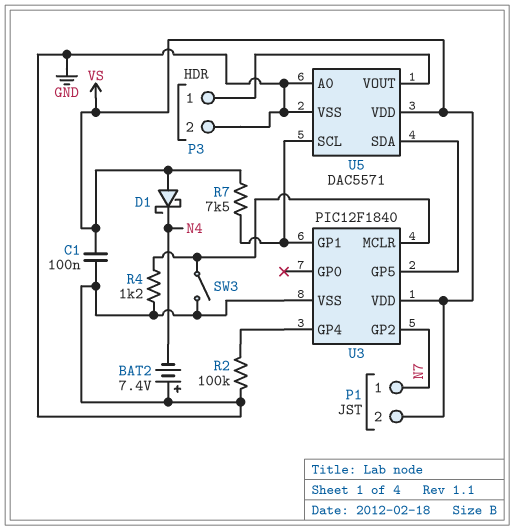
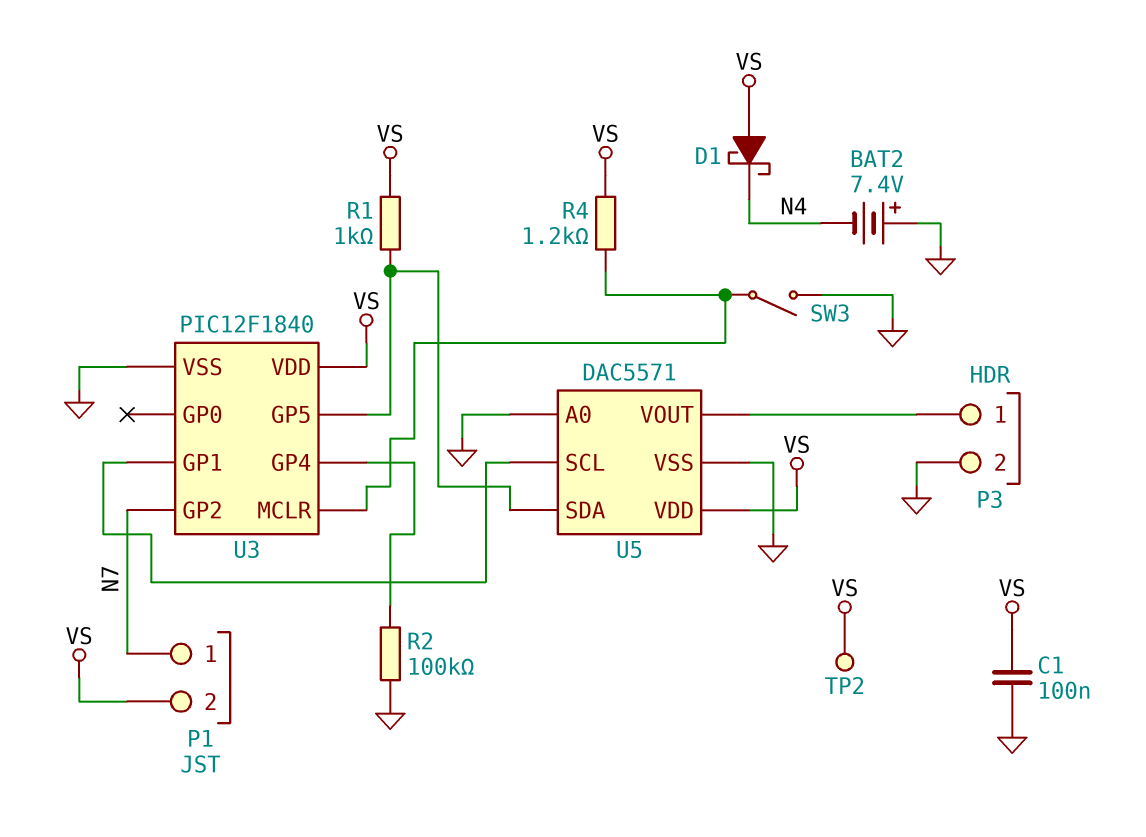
R1: none -> 1k (U3/GP5, VS)
R4: 1.2k (GND, U3/MCLR) -> 1.2k (U3/MCLR, VS)
R7: 7.5k (U3/GP1, VS) -> none
TP2: none -> test point (VS)

